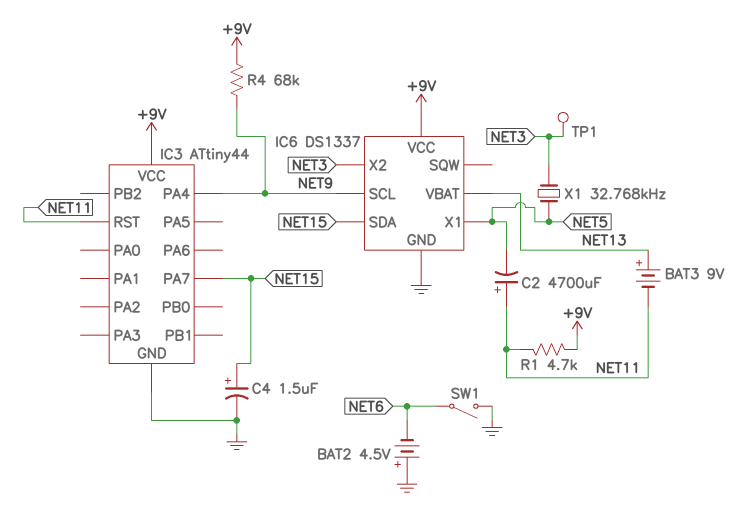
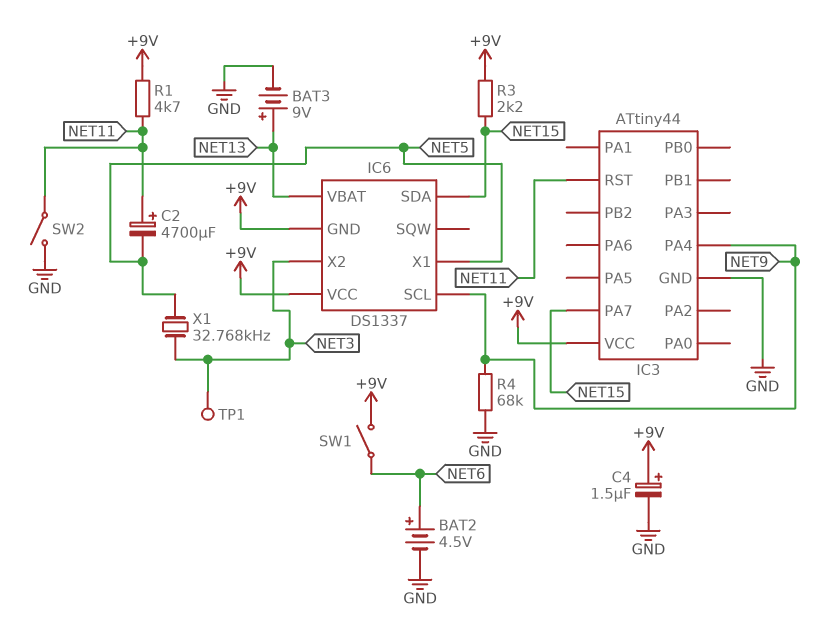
BAT2: 4.5V (plus GND, minus NET6) -> 4.5V (plus NET6, minus GND)
BAT3: 9V (plus NET13, minus NET11) -> 9V (plus NET13, minus GND)
C4: 1.5uF (plus NET15, minus GND) -> 1.5uF (plus +9V, minus GND)
IC6 pin GND: GND -> +9V
R3: none -> 2.2k (+9V, NET15)
R4: 68k (+9V, NET9) -> 68k (GND, NET9)
SW1: switch (GND, NET6) -> switch (+9V, NET6)
SW2: none -> switch (GND, NET11)

